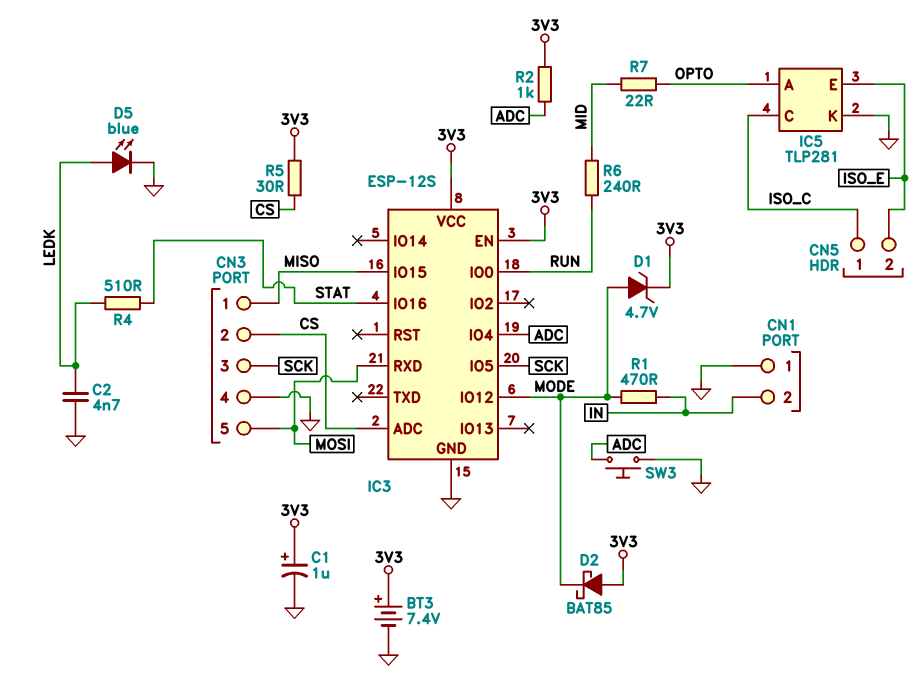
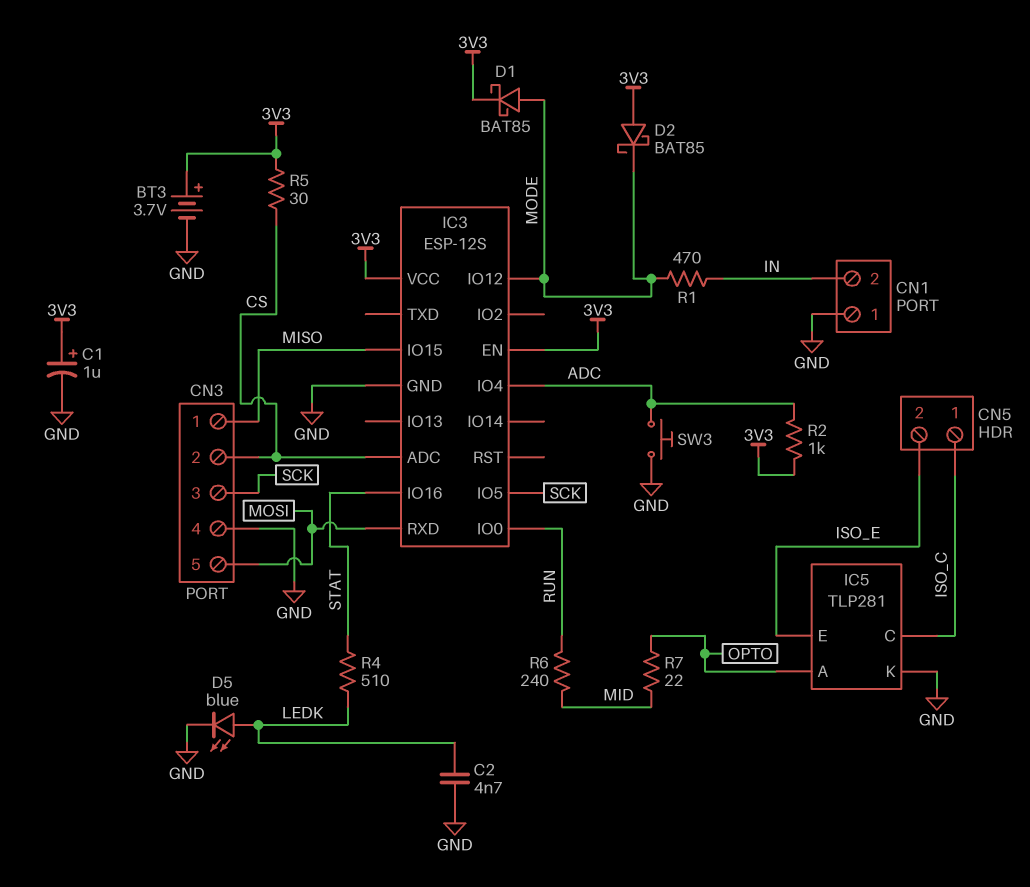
BT3: 7.4V (plus 3V3, minus GND) -> 3.7V (plus 3V3, minus GND)
D1: zener 4.7V (A MODE, K 3V3) -> schottky BAT85 (A MODE, K 3V3)

